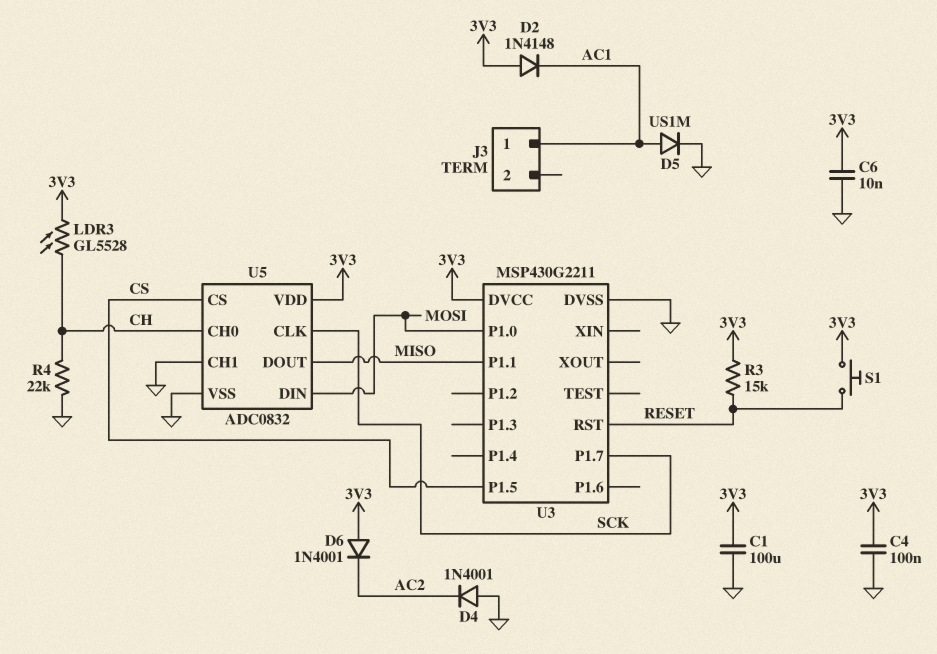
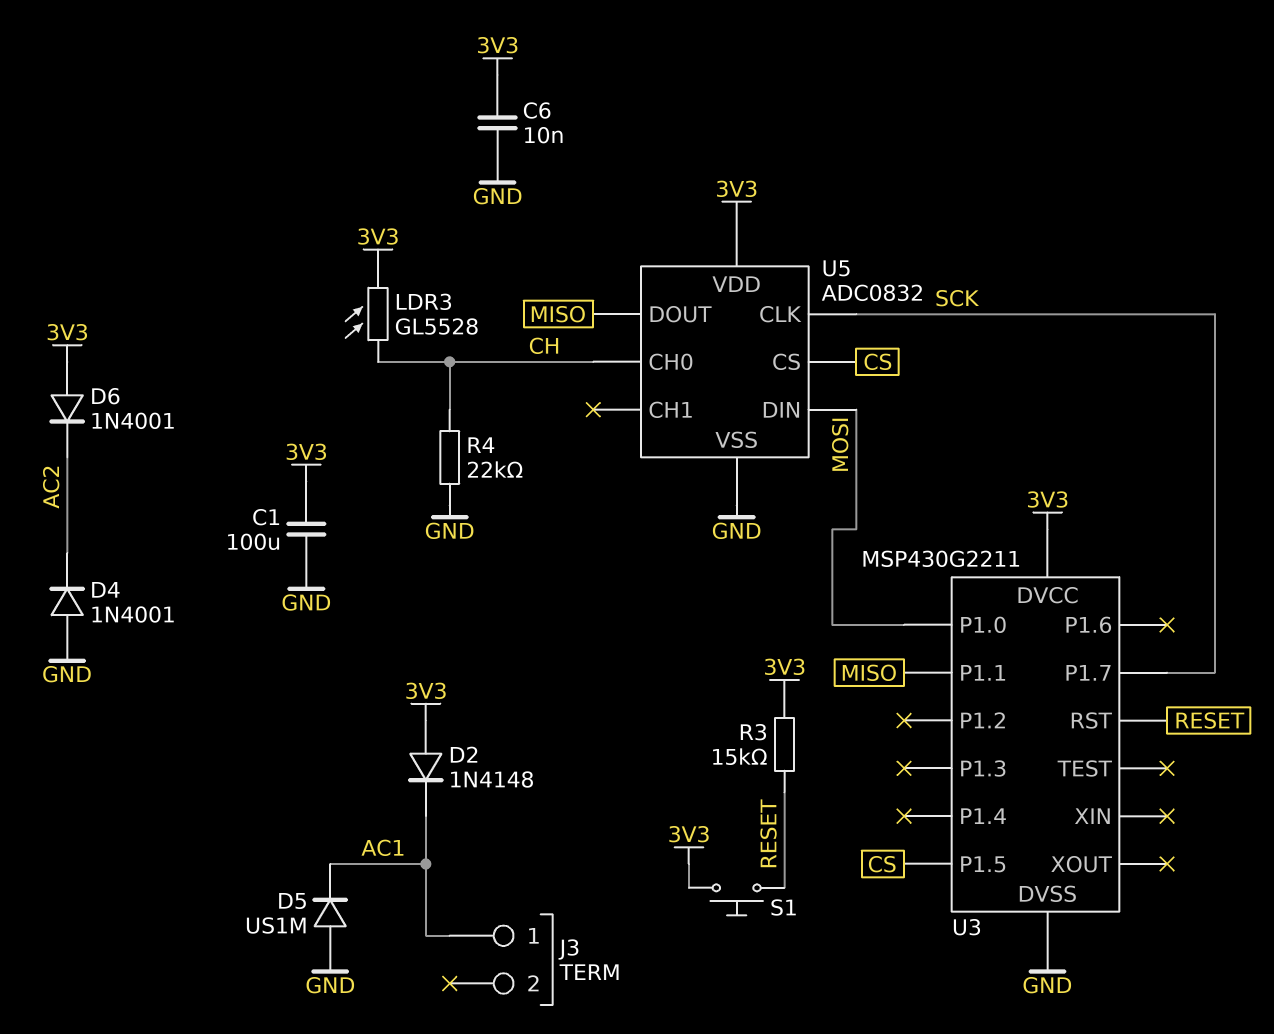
C4: 100nF (3V3, GND) -> none
D5: diode US1M (A AC1, K GND) -> diode US1M (A GND, K AC1)
U5 pin CH1: GND -> none

